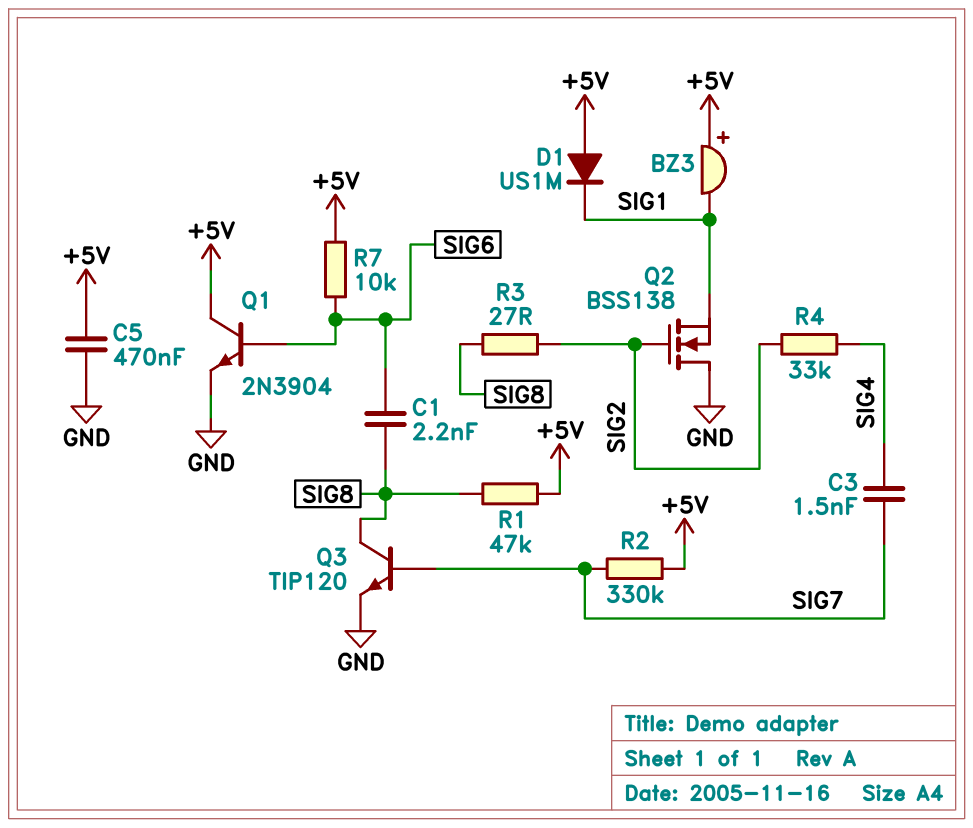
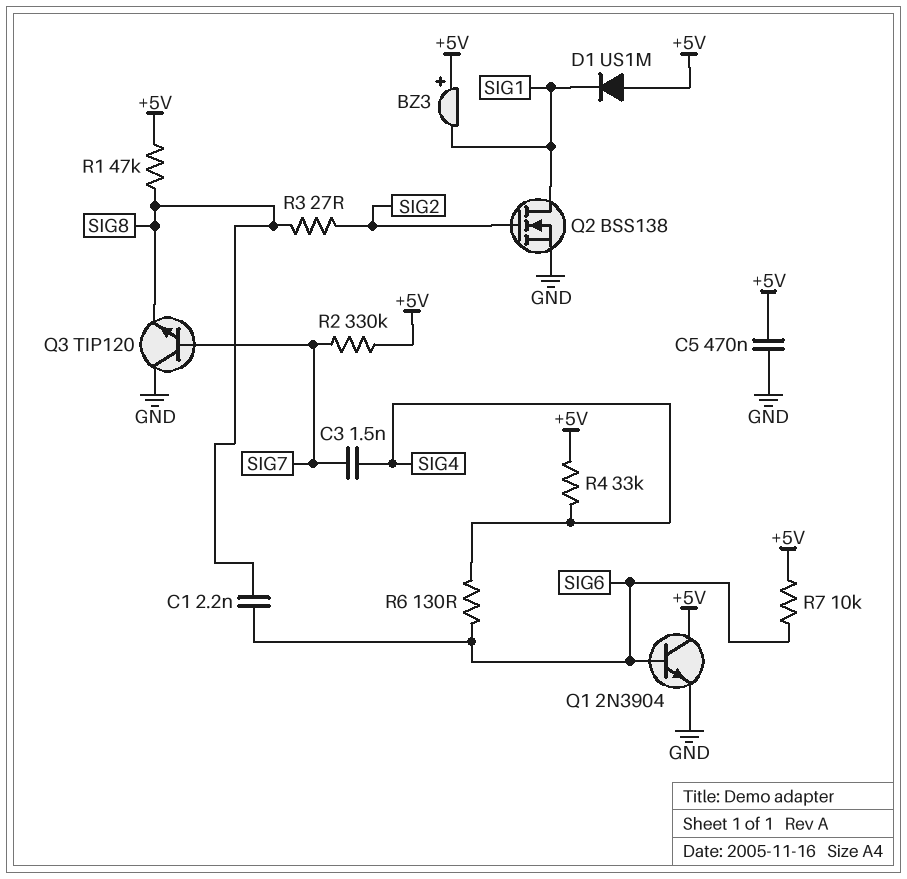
Q2: NMOS BSS138 (G SIG2, D GND, S SIG1) -> NMOS BSS138 (G SIG2, D SIG1, S GND)
Q3: NPN TIP120 (B SIG7, C SIG8, E GND) -> NPN TIP120 (B SIG7, C GND, E SIG8)
R4: 33k (SIG2, SIG4) -> 33k (+5V, SIG4)
R6: none -> 130 (SIG4, SIG6)

